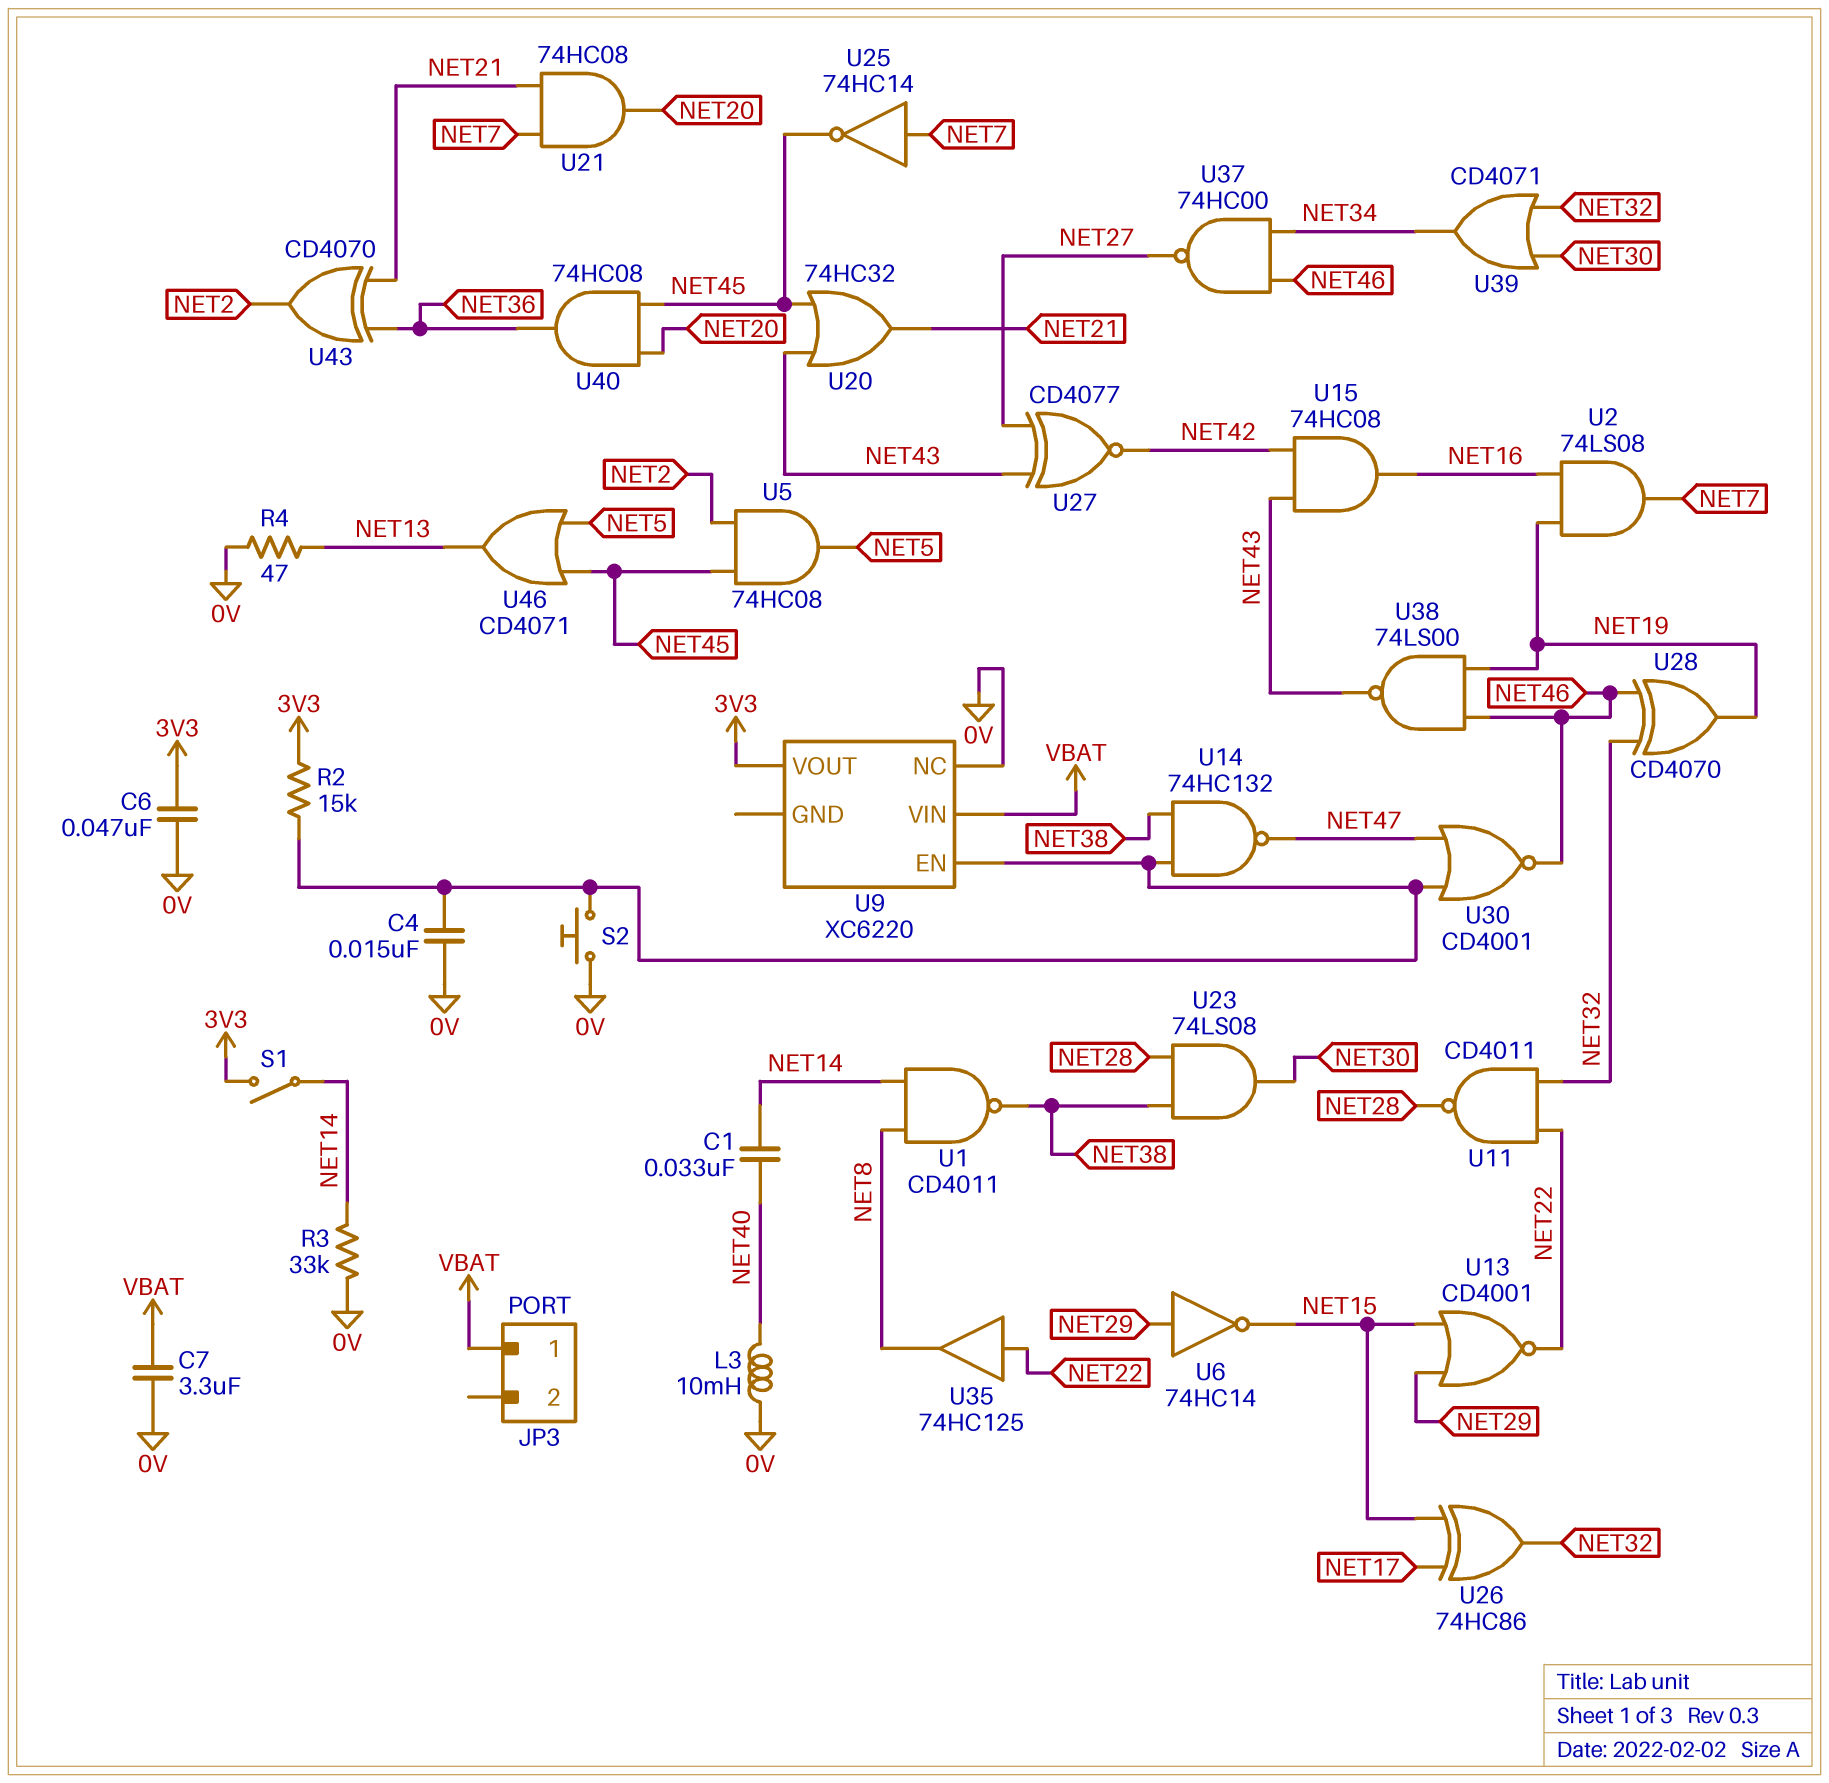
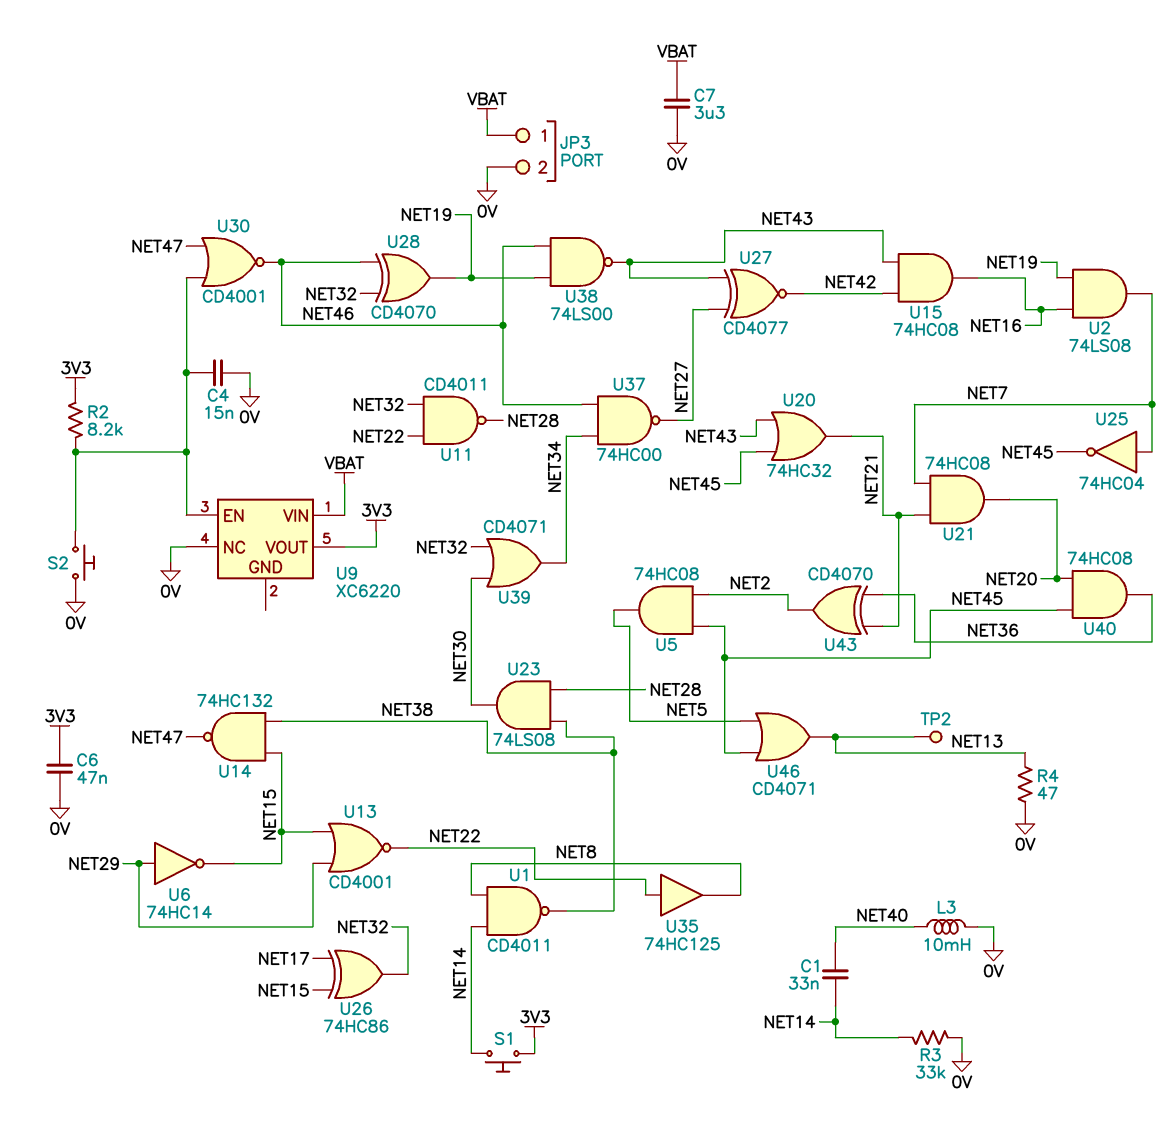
JP3 pin 2: none -> 0V
R2: 15k (3V3, U9/EN) -> 8.2k (3V3, U9/EN)
S1: switch (3V3, NET14) -> button (3V3, NET14)
TP2: none -> test point (NET13)
U14: NAND 74HC132 (in NET38, in U9/EN, out NET47) -> NAND 74HC132 (in NET15, in NET38, out NET47)
U25: NOT 74HC14 (in NET7, out NET45) -> NOT 74HC04 (in NET7, out NET45)

